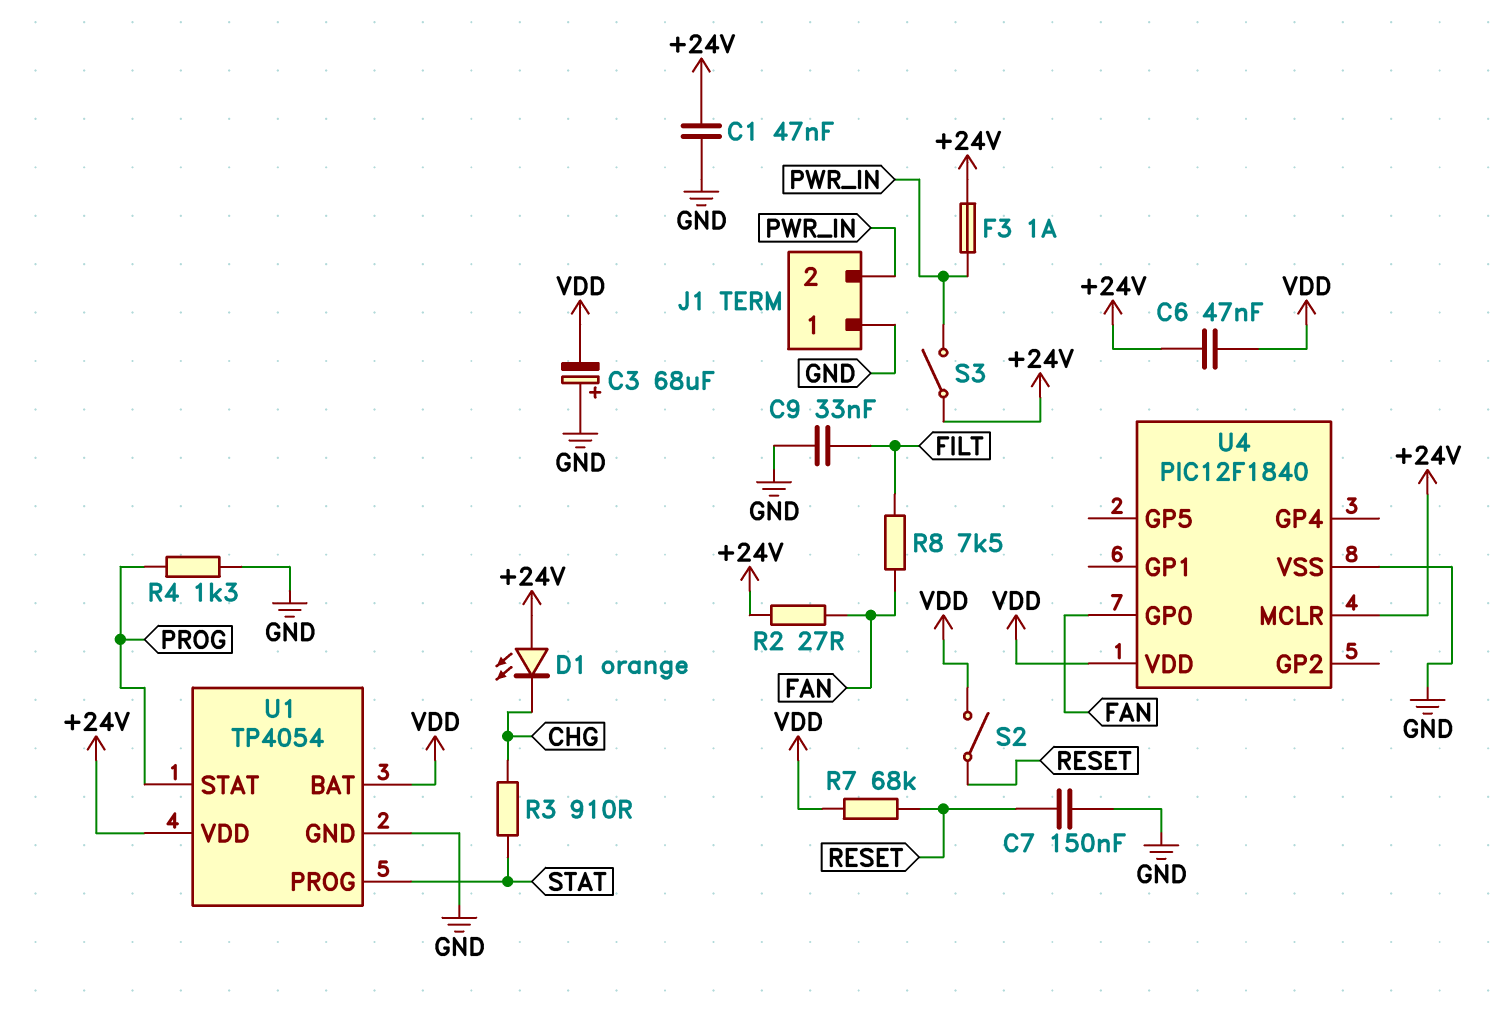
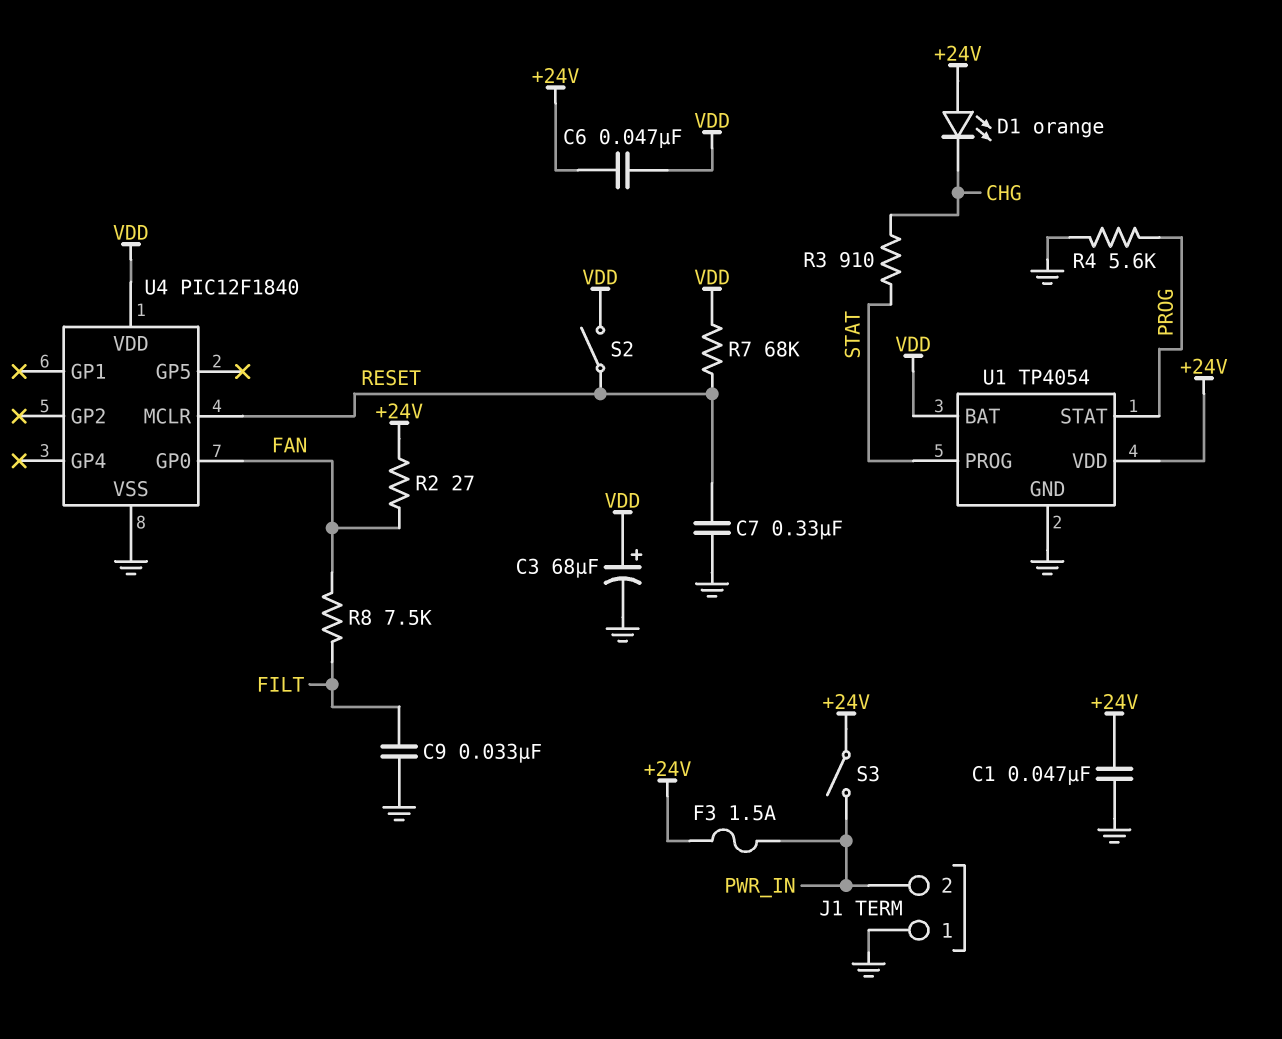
C3: 68uF (plus GND, minus VDD) -> 68uF (plus VDD, minus GND)
C7: 150nF (GND, RESET) -> 330nF (GND, RESET)
F3: 1A (+24V, PWR_IN) -> 1.5A (+24V, PWR_IN)
R4: 1.3k (GND, PROG) -> 5.6k (GND, PROG)
U4 pin MCLR: +24V -> RESET

